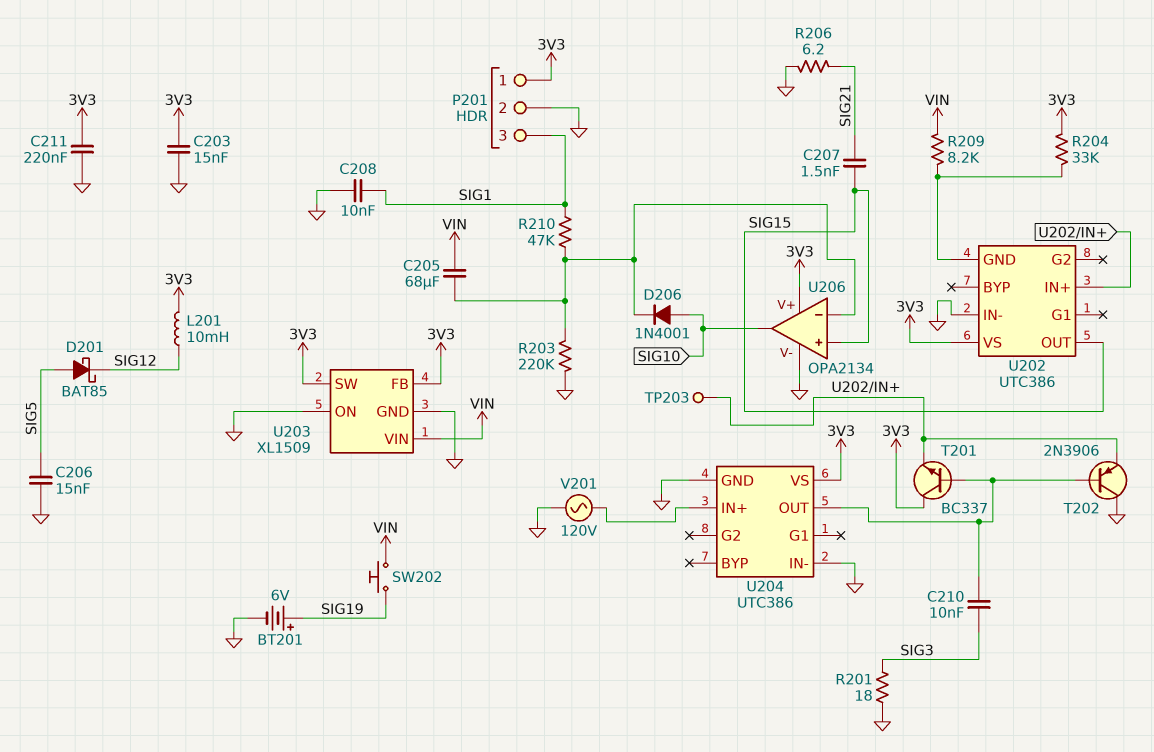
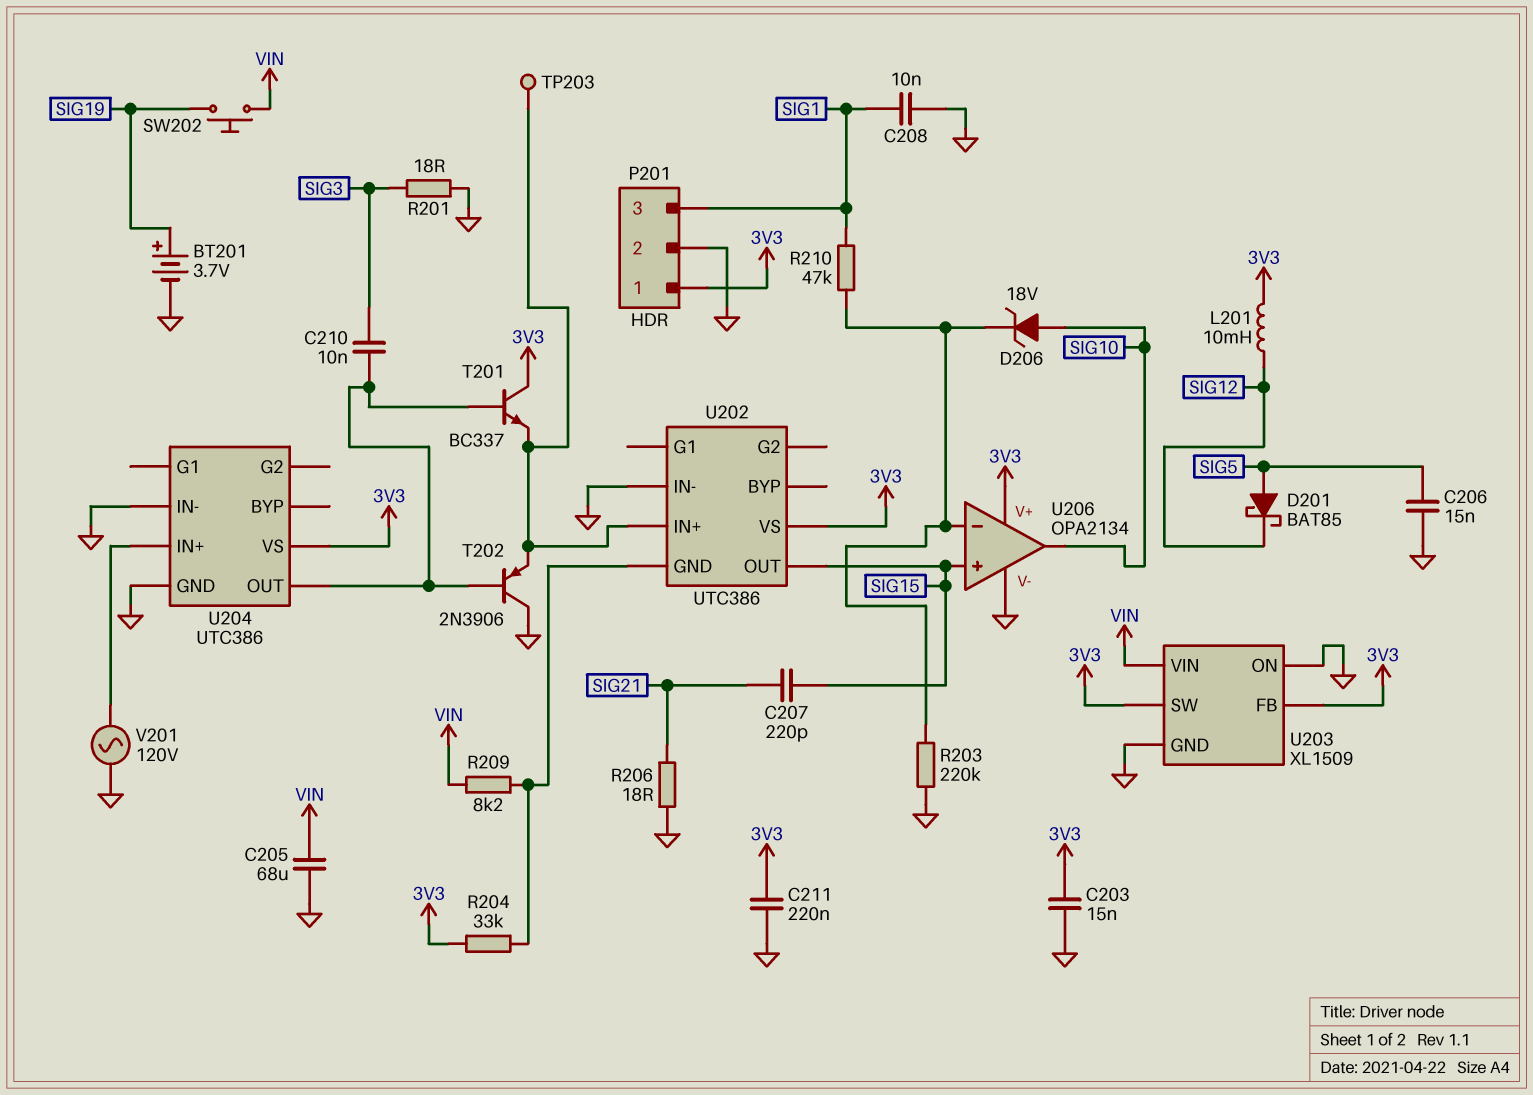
BT201: 6V (plus SIG19, minus GND) -> 3.7V (plus SIG19, minus GND)
C205: 68uF (U206/in-, VIN) -> 68uF (GND, VIN)
C207: 1.5nF (SIG15, SIG21) -> 220pF (SIG15, SIG21)
D206: diode 1N4001 (A SIG10, K U206/in-) -> zener 18V (A SIG10, K U206/in-)
R206: 6.2 (GND, SIG21) -> 18 (GND, SIG21)

